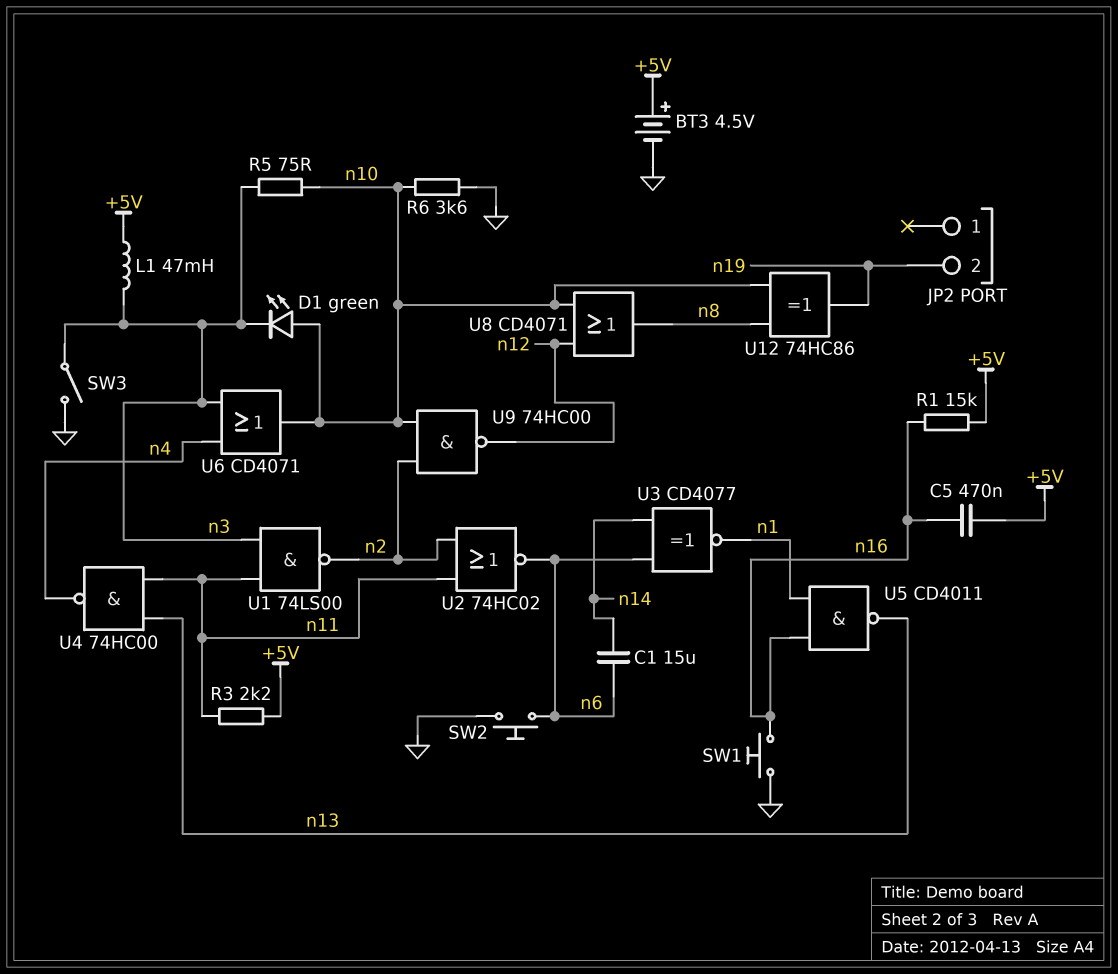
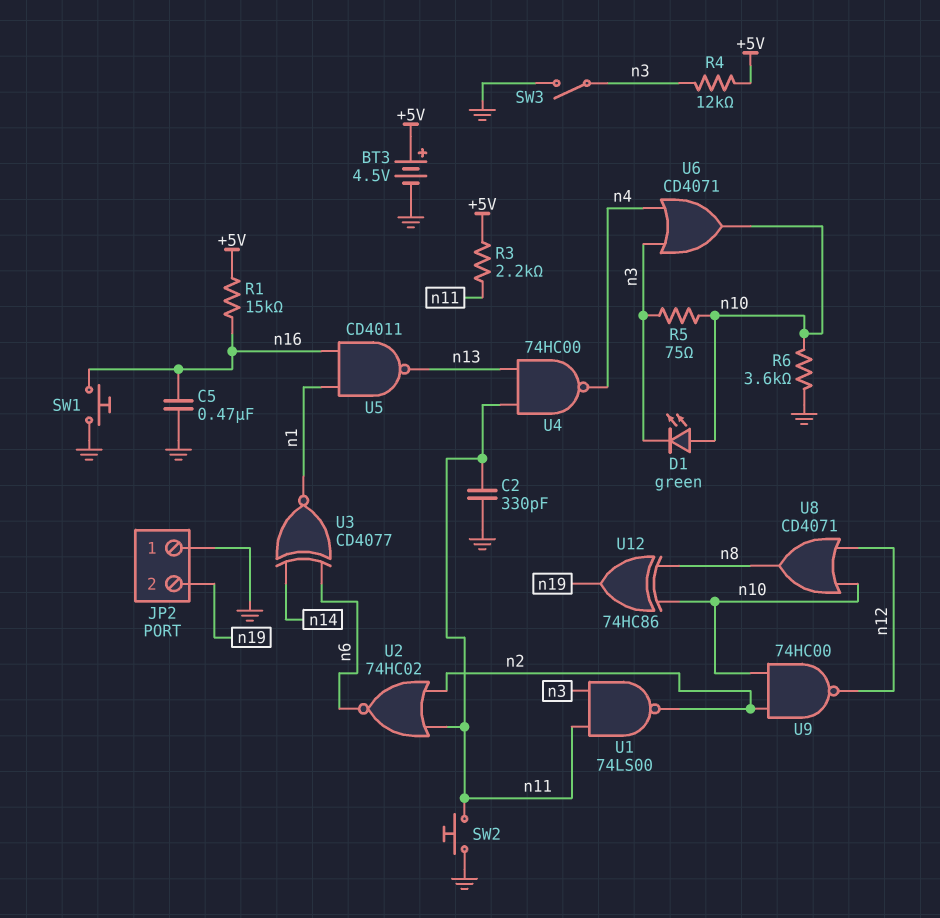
C1: 15uF (n6, n14) -> none
C2: none -> 330pF (GND, n11)
C5: 470nF (+5V, n16) -> 470nF (GND, n16)
JP2 pin 1: none -> GND
L1: 47mH (+5V, n3) -> none
R4: none -> 12k (+5V, n3)
SW2: button (GND, n6) -> button (GND, n11)

